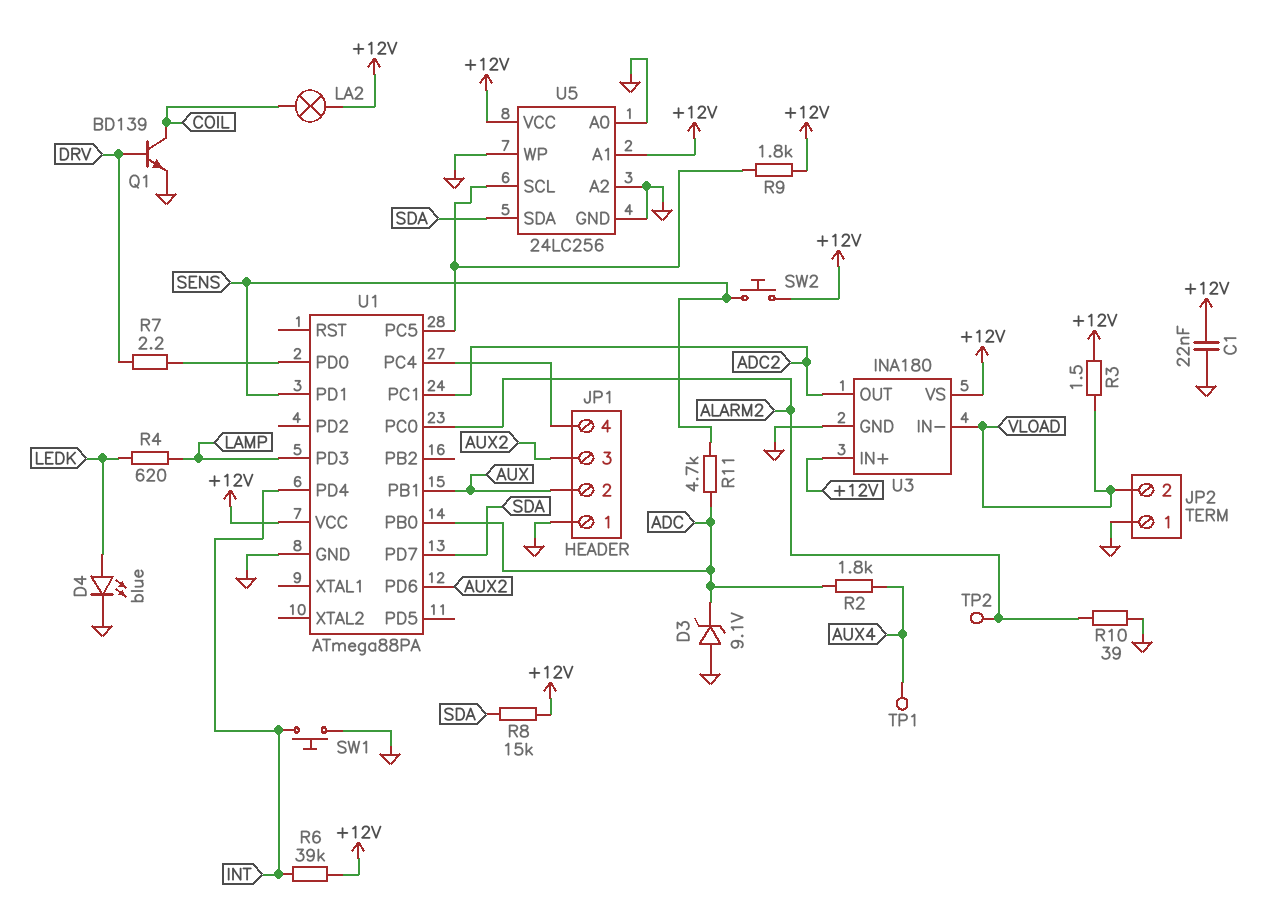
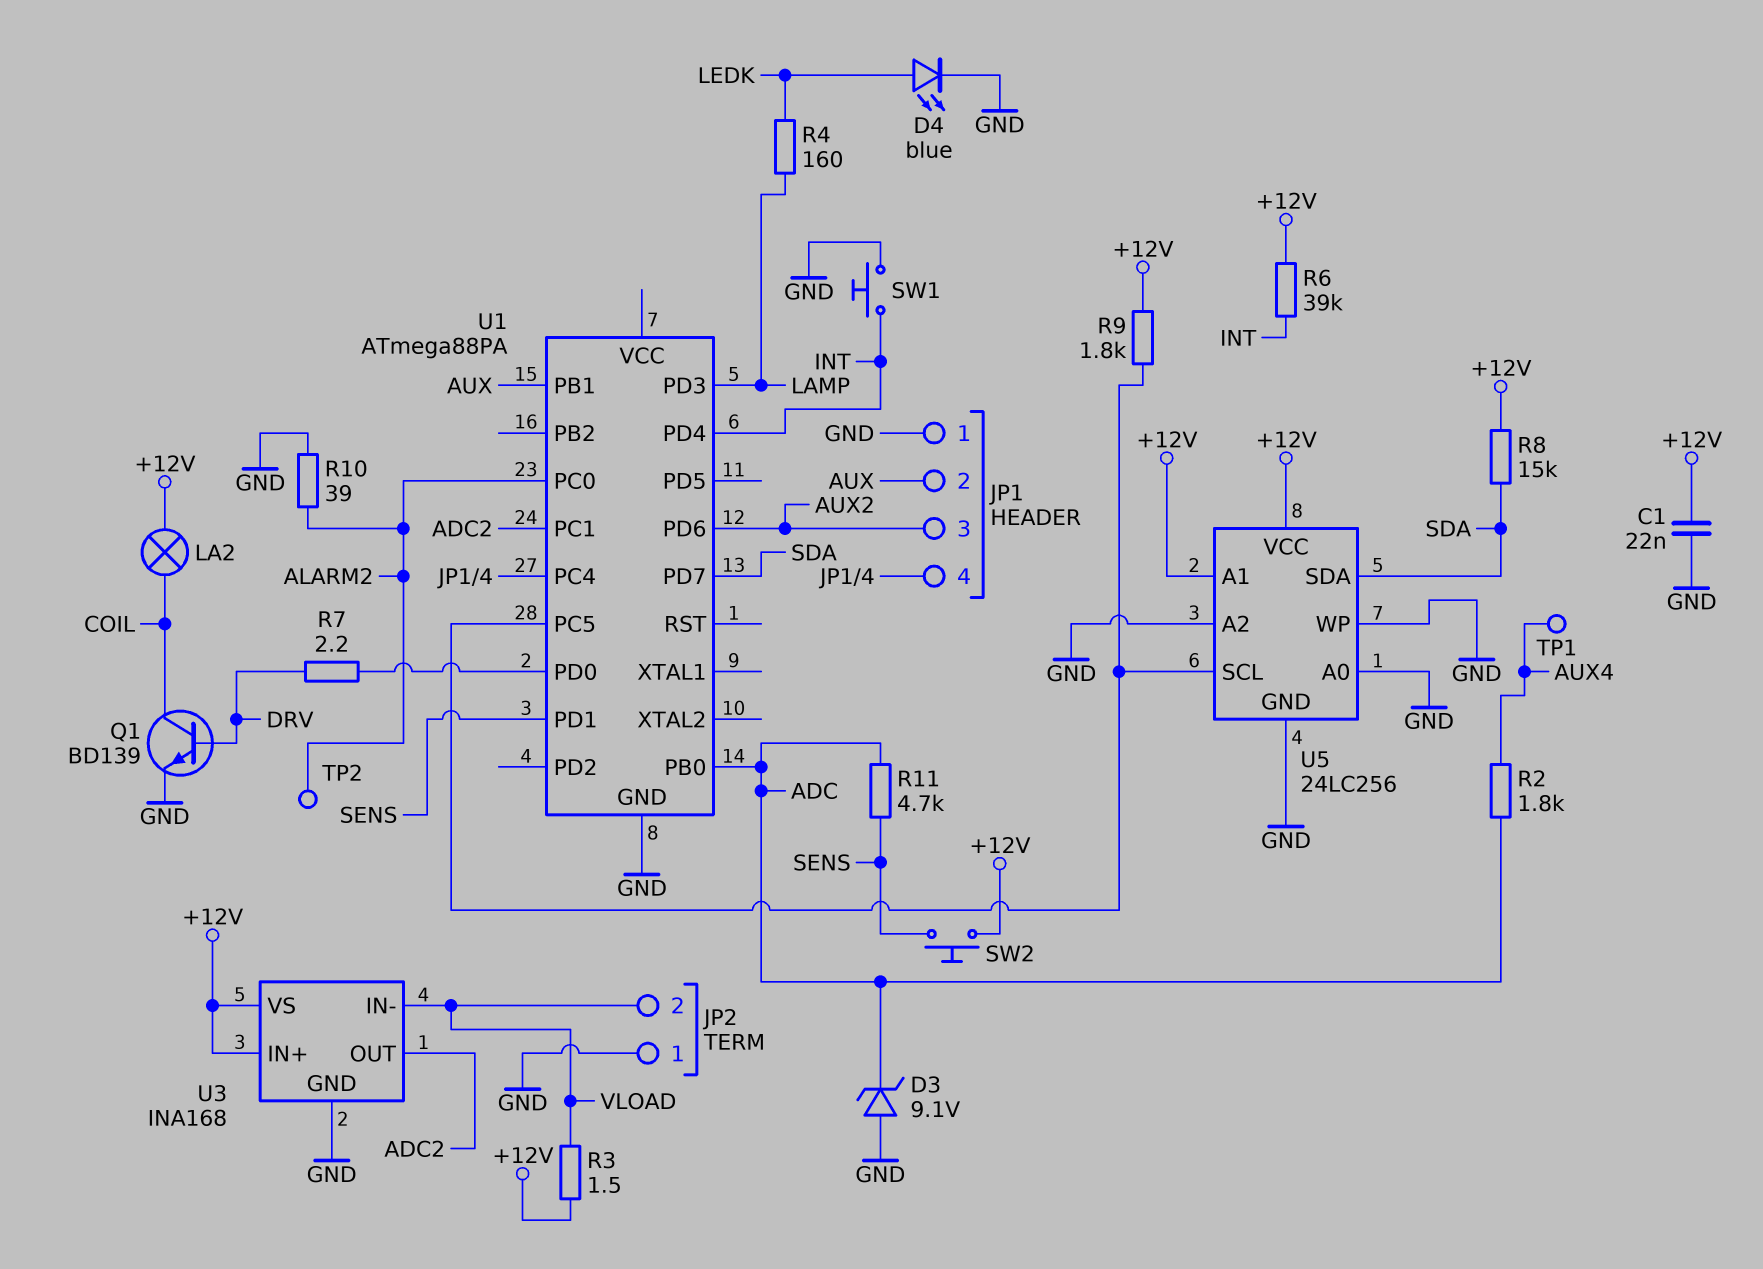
R4: 620 (LAMP, LEDK) -> 160 (LAMP, LEDK)
U1 pin VCC: +12V -> none
U3: INA180 -> INA168

